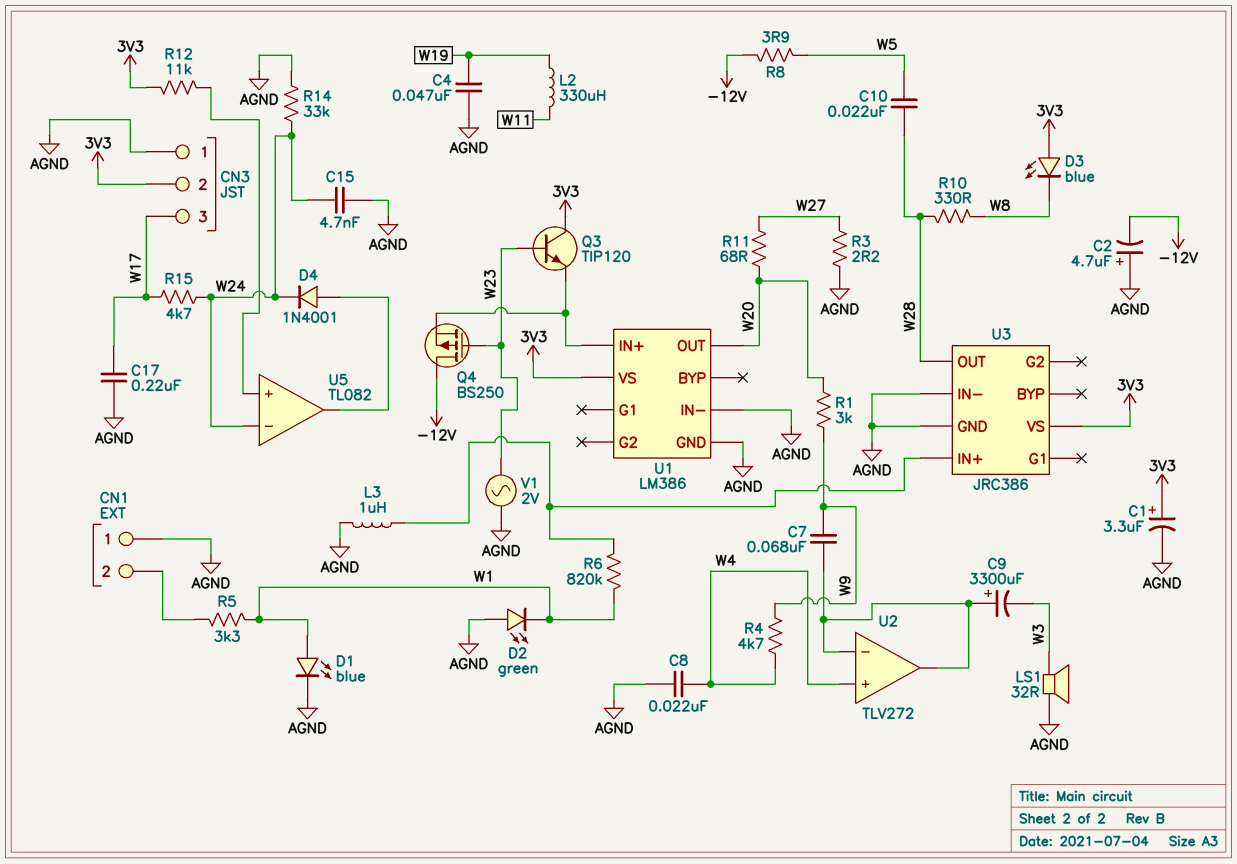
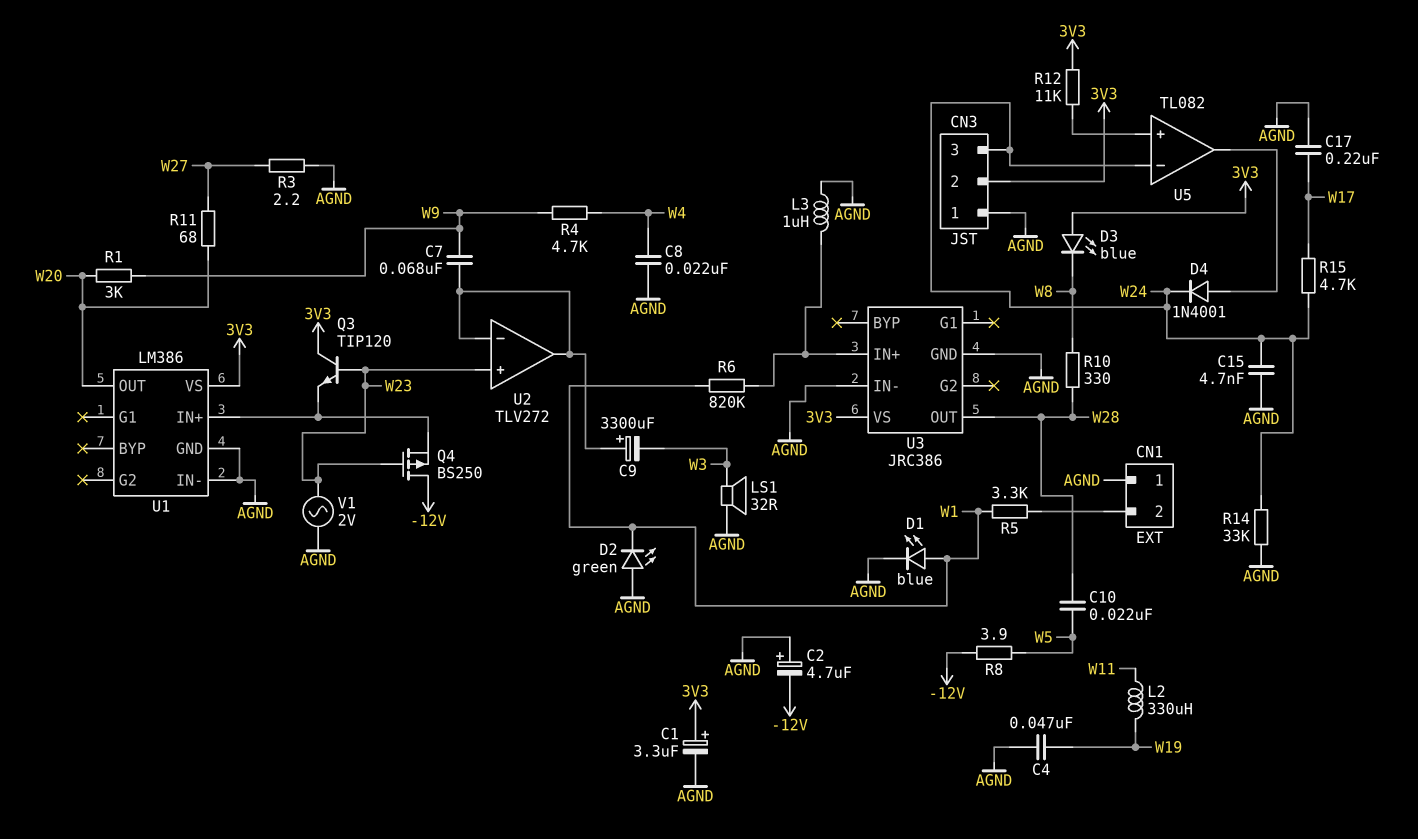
CN3 pin 3: W17 -> W24
U2 pin in+: W4 -> W23

